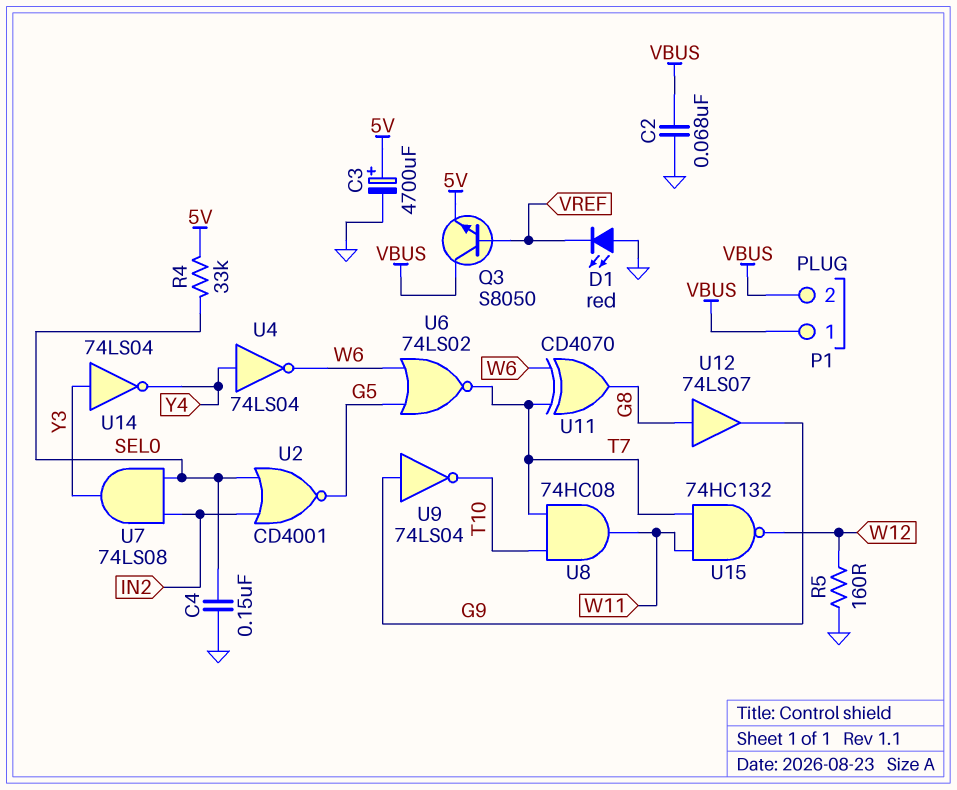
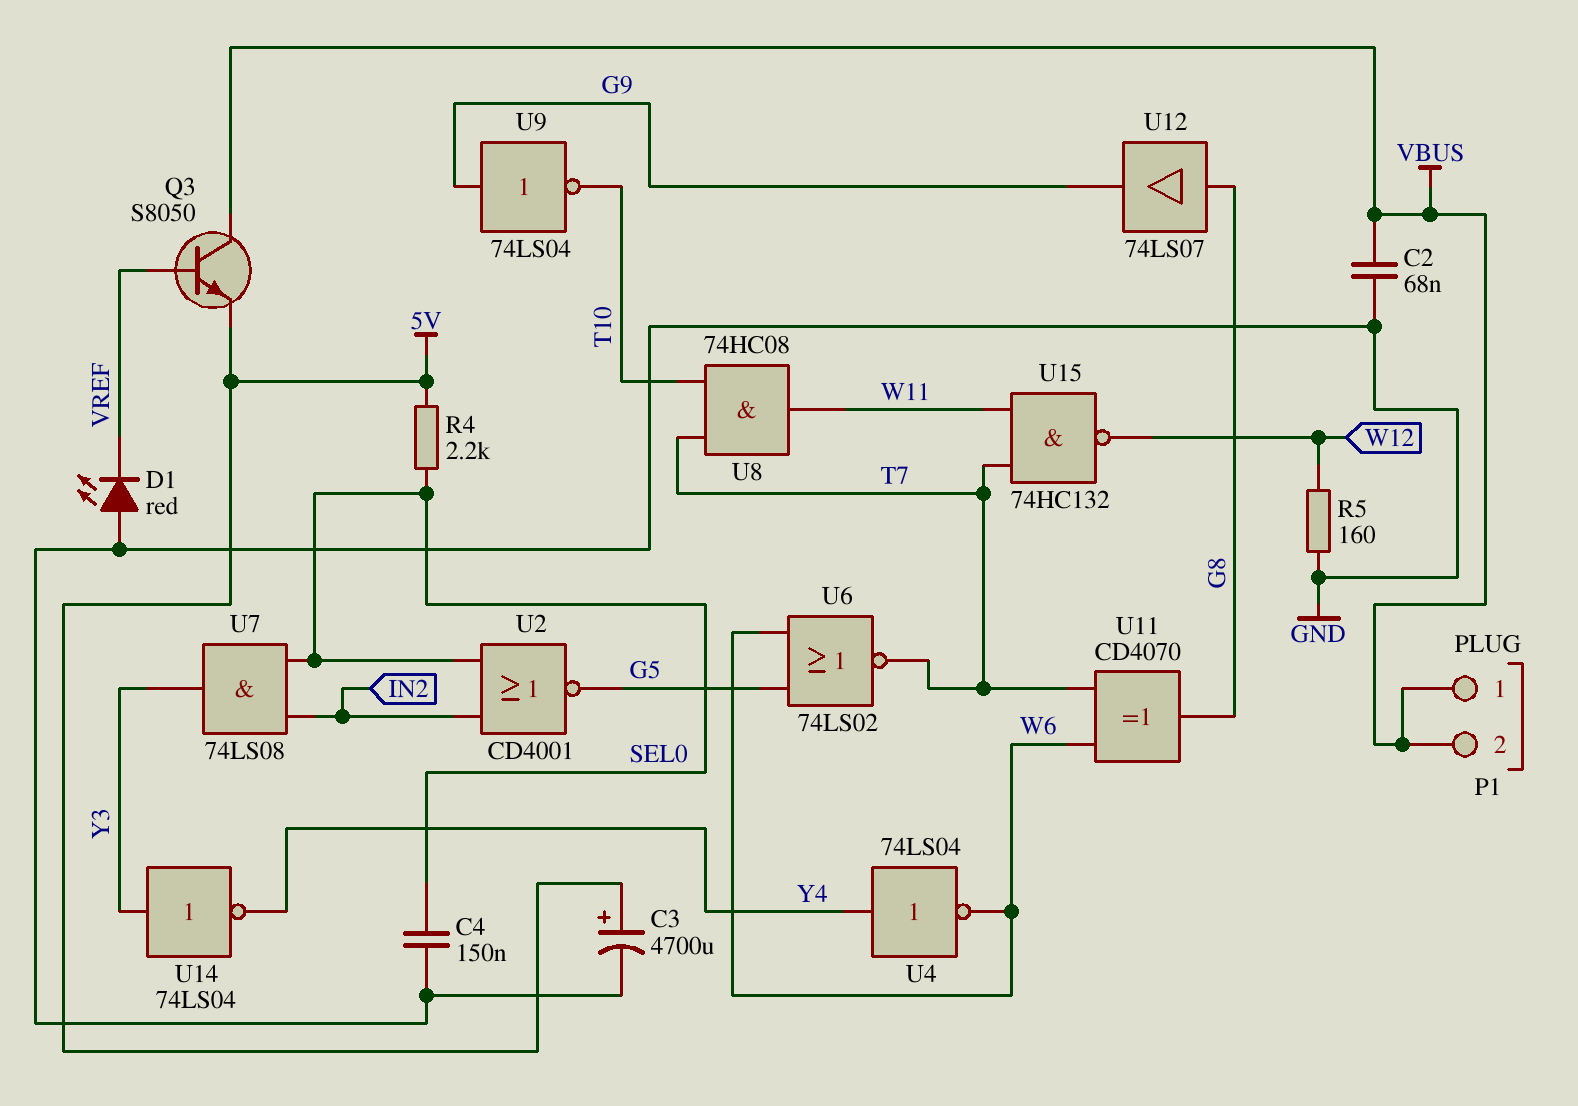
R4: 33k (5V, SEL0) -> 2.2k (5V, SEL0)

